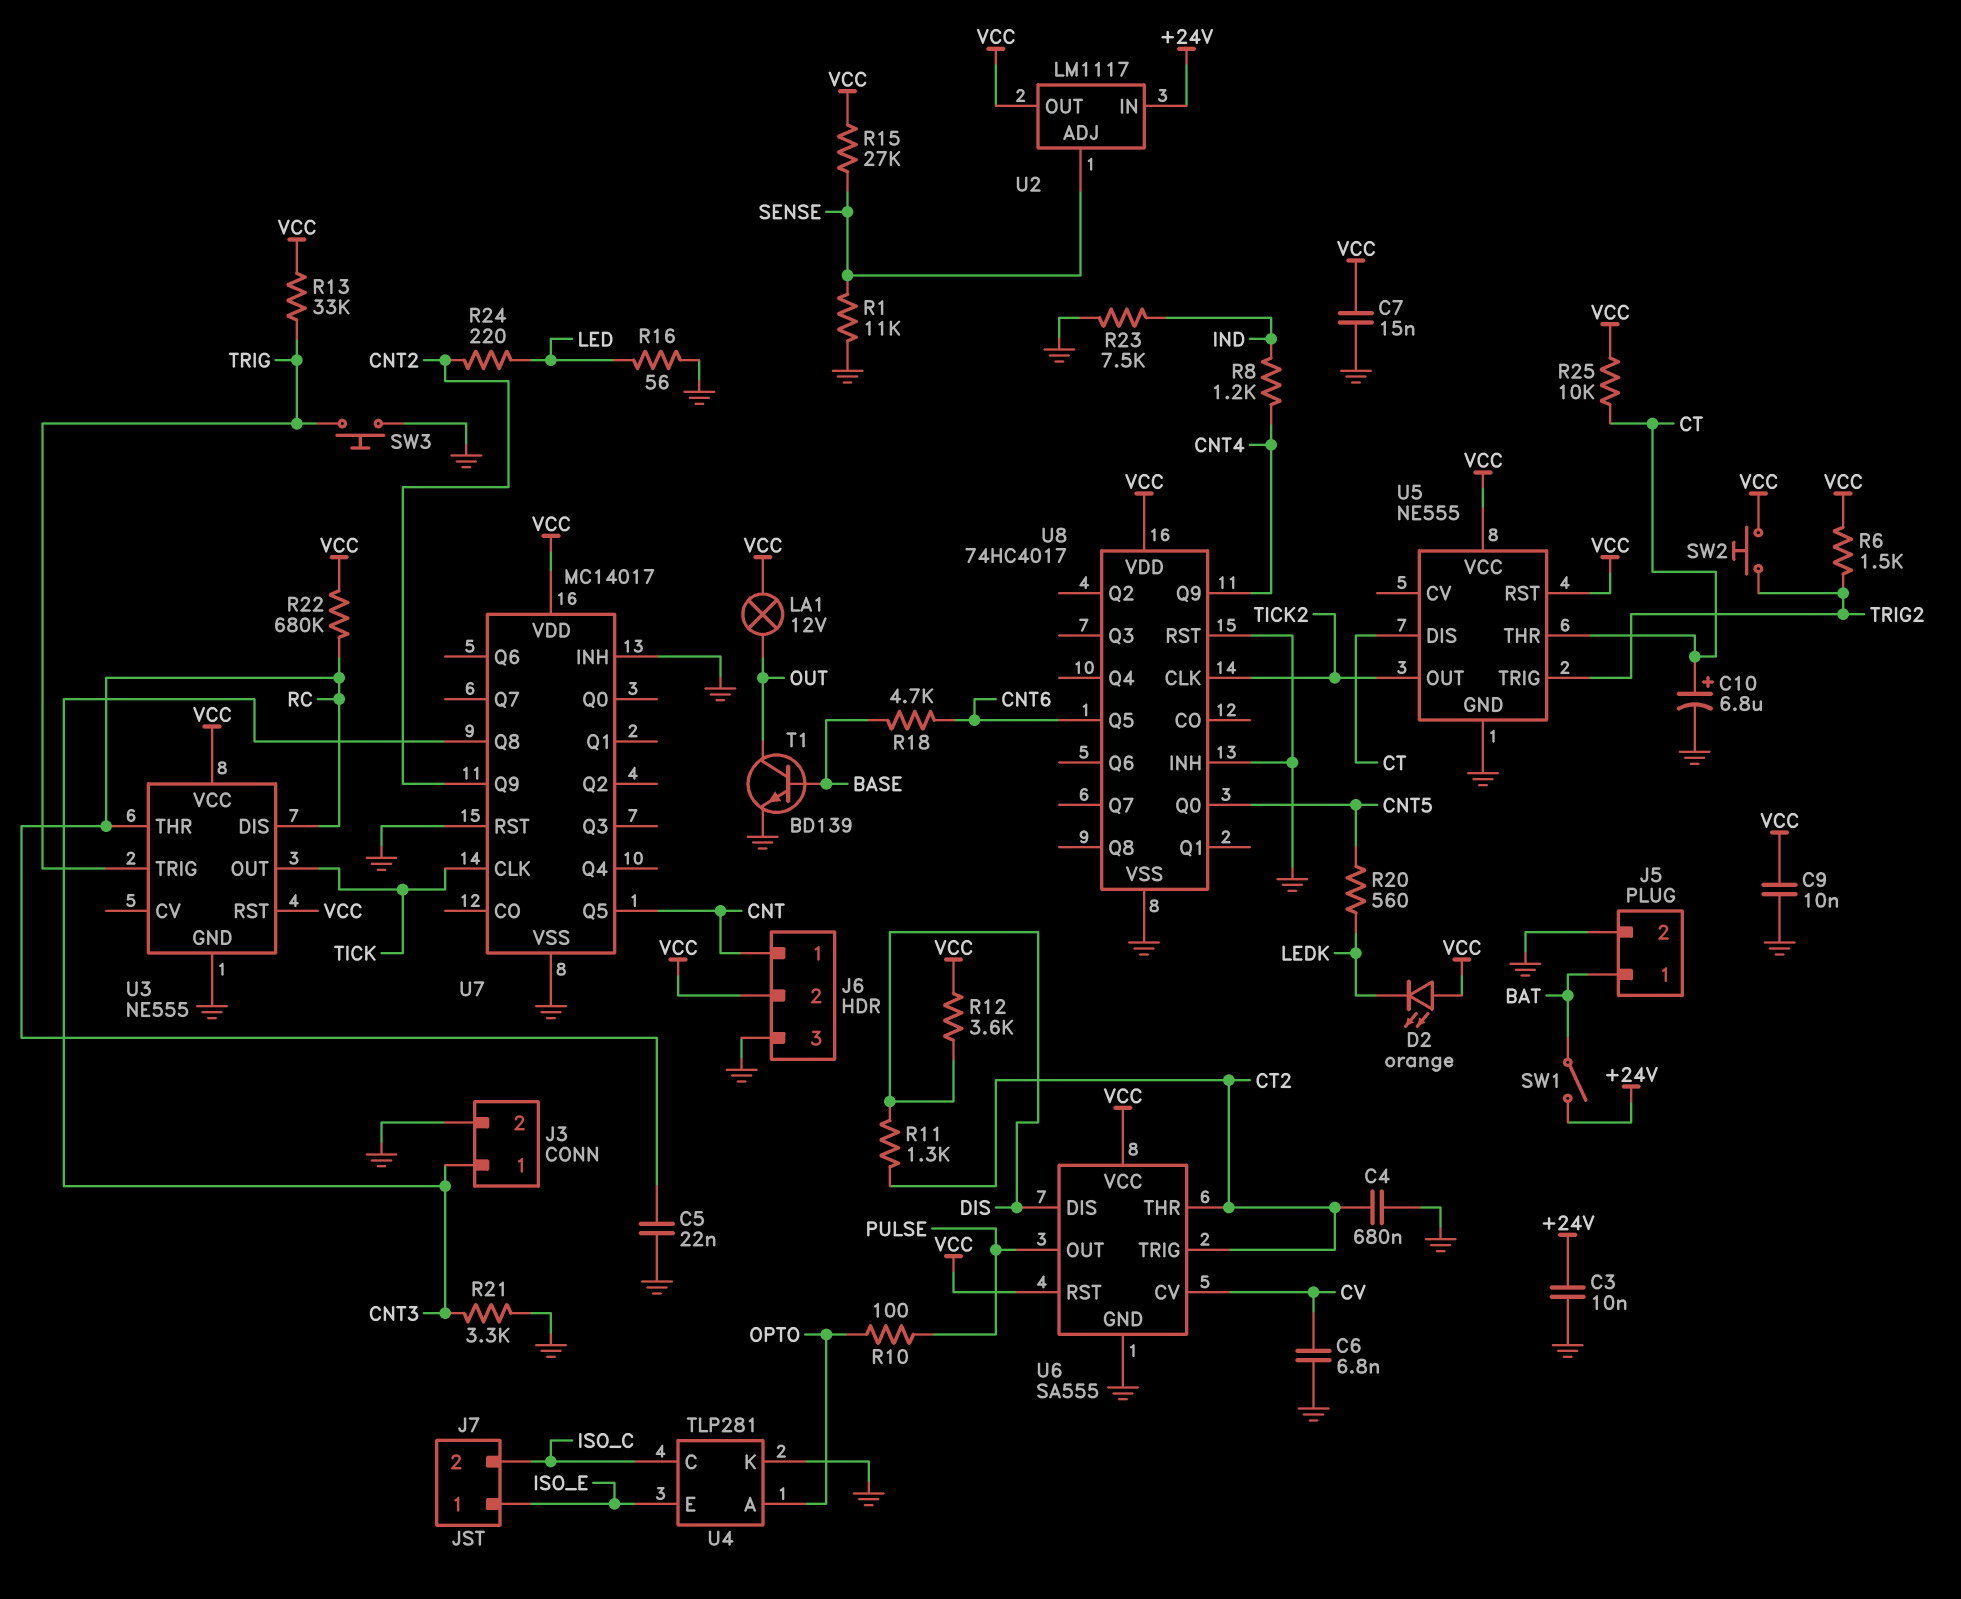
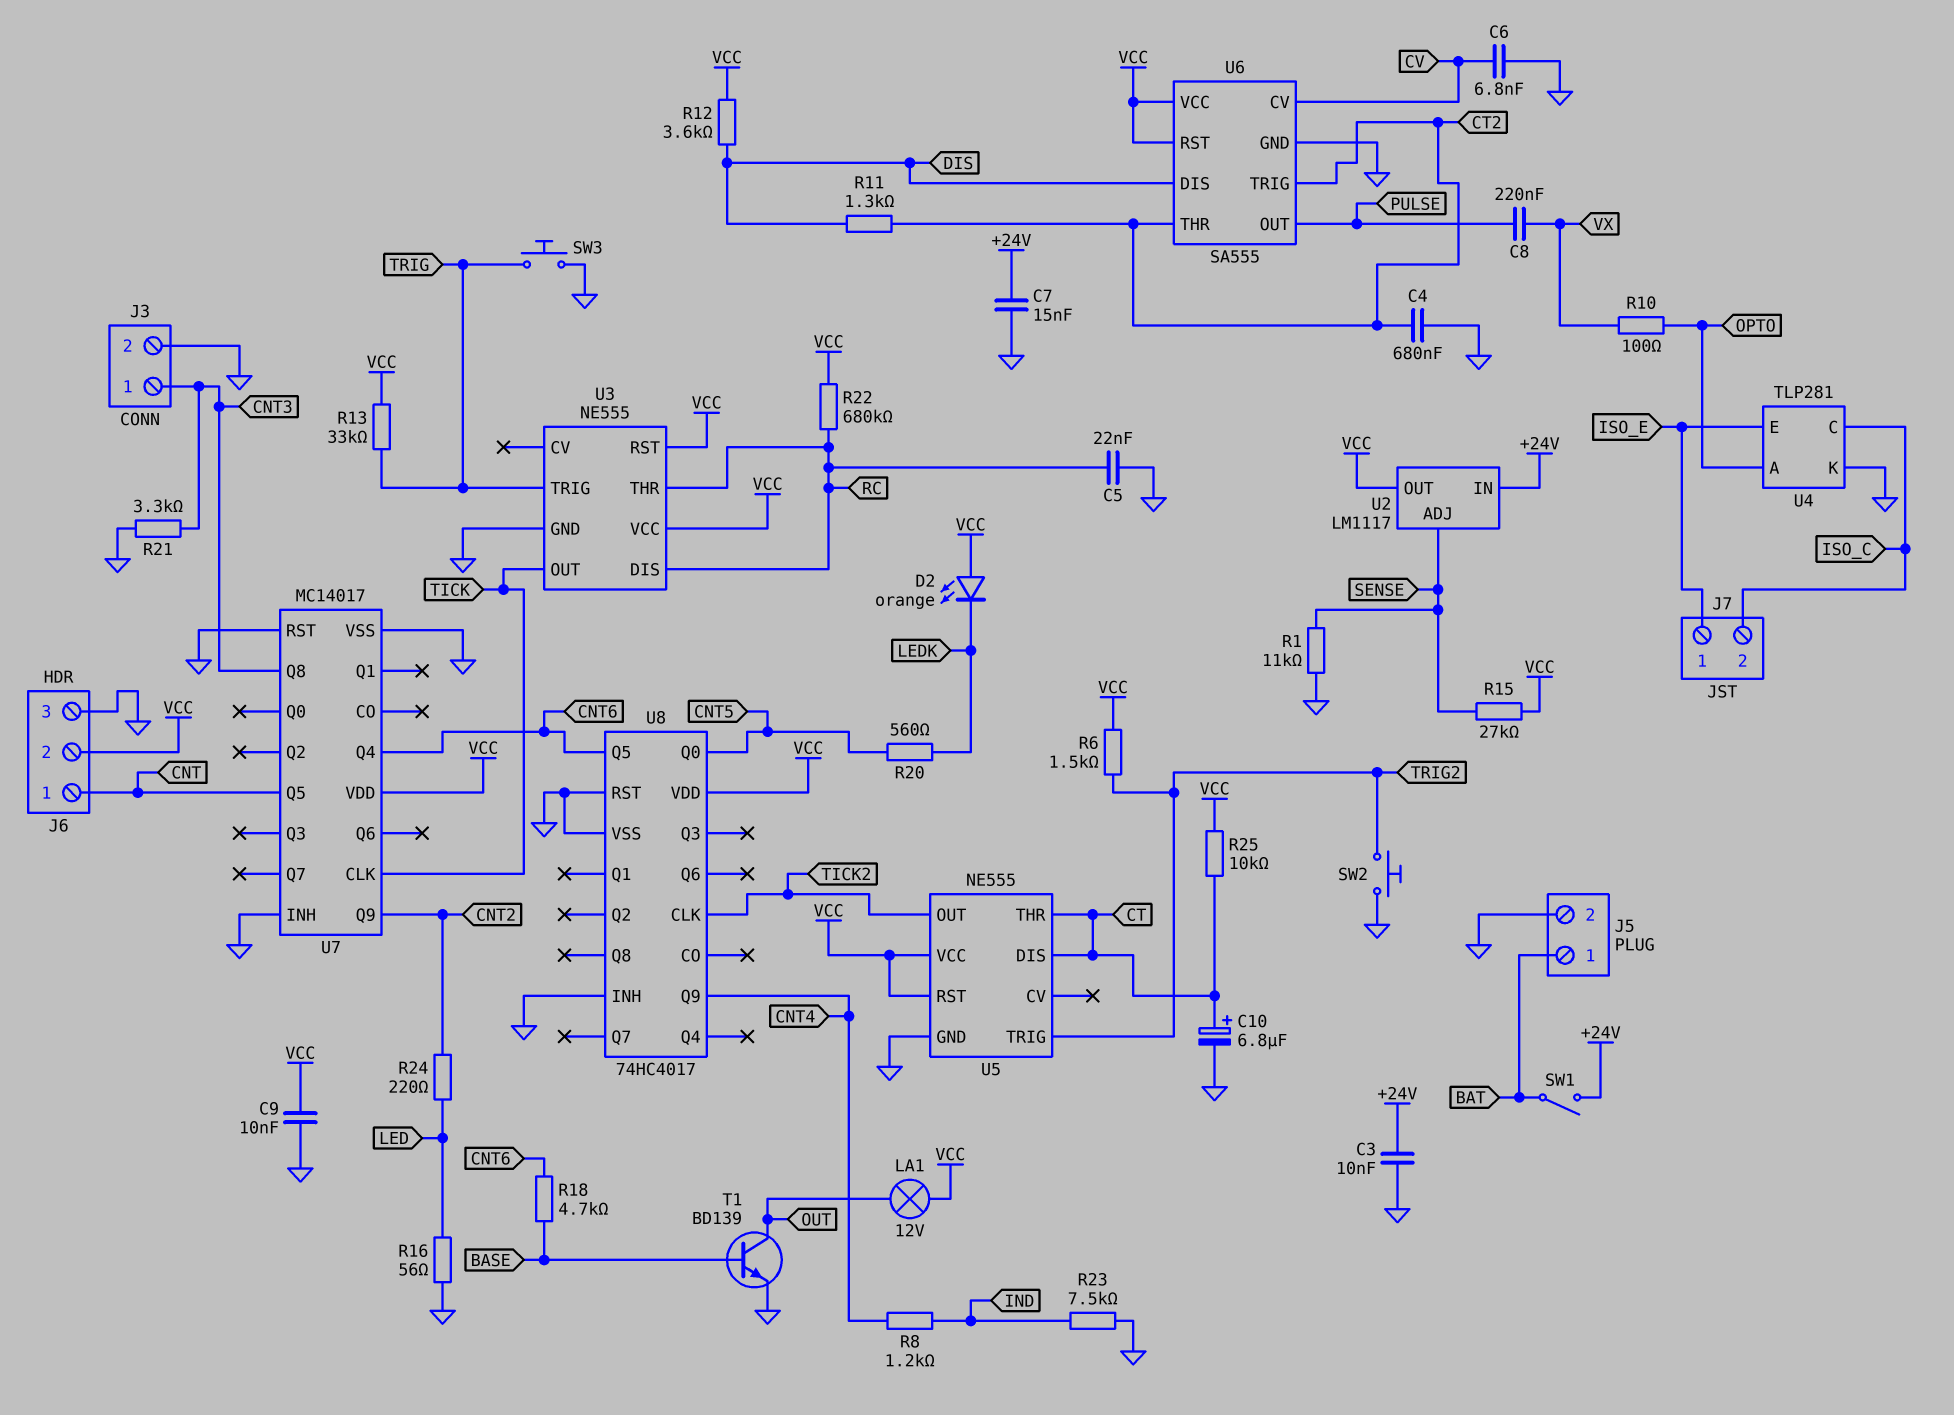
C7: 15nF (GND, VCC) -> 15nF (+24V, GND)
C8: none -> 220nF (PULSE, VX)
R10: 100 (OPTO, PULSE) -> 100 (OPTO, VX)
SW2: button (TRIG2, VCC) -> button (GND, TRIG2)
U7 pin Q4: none -> CNT6

